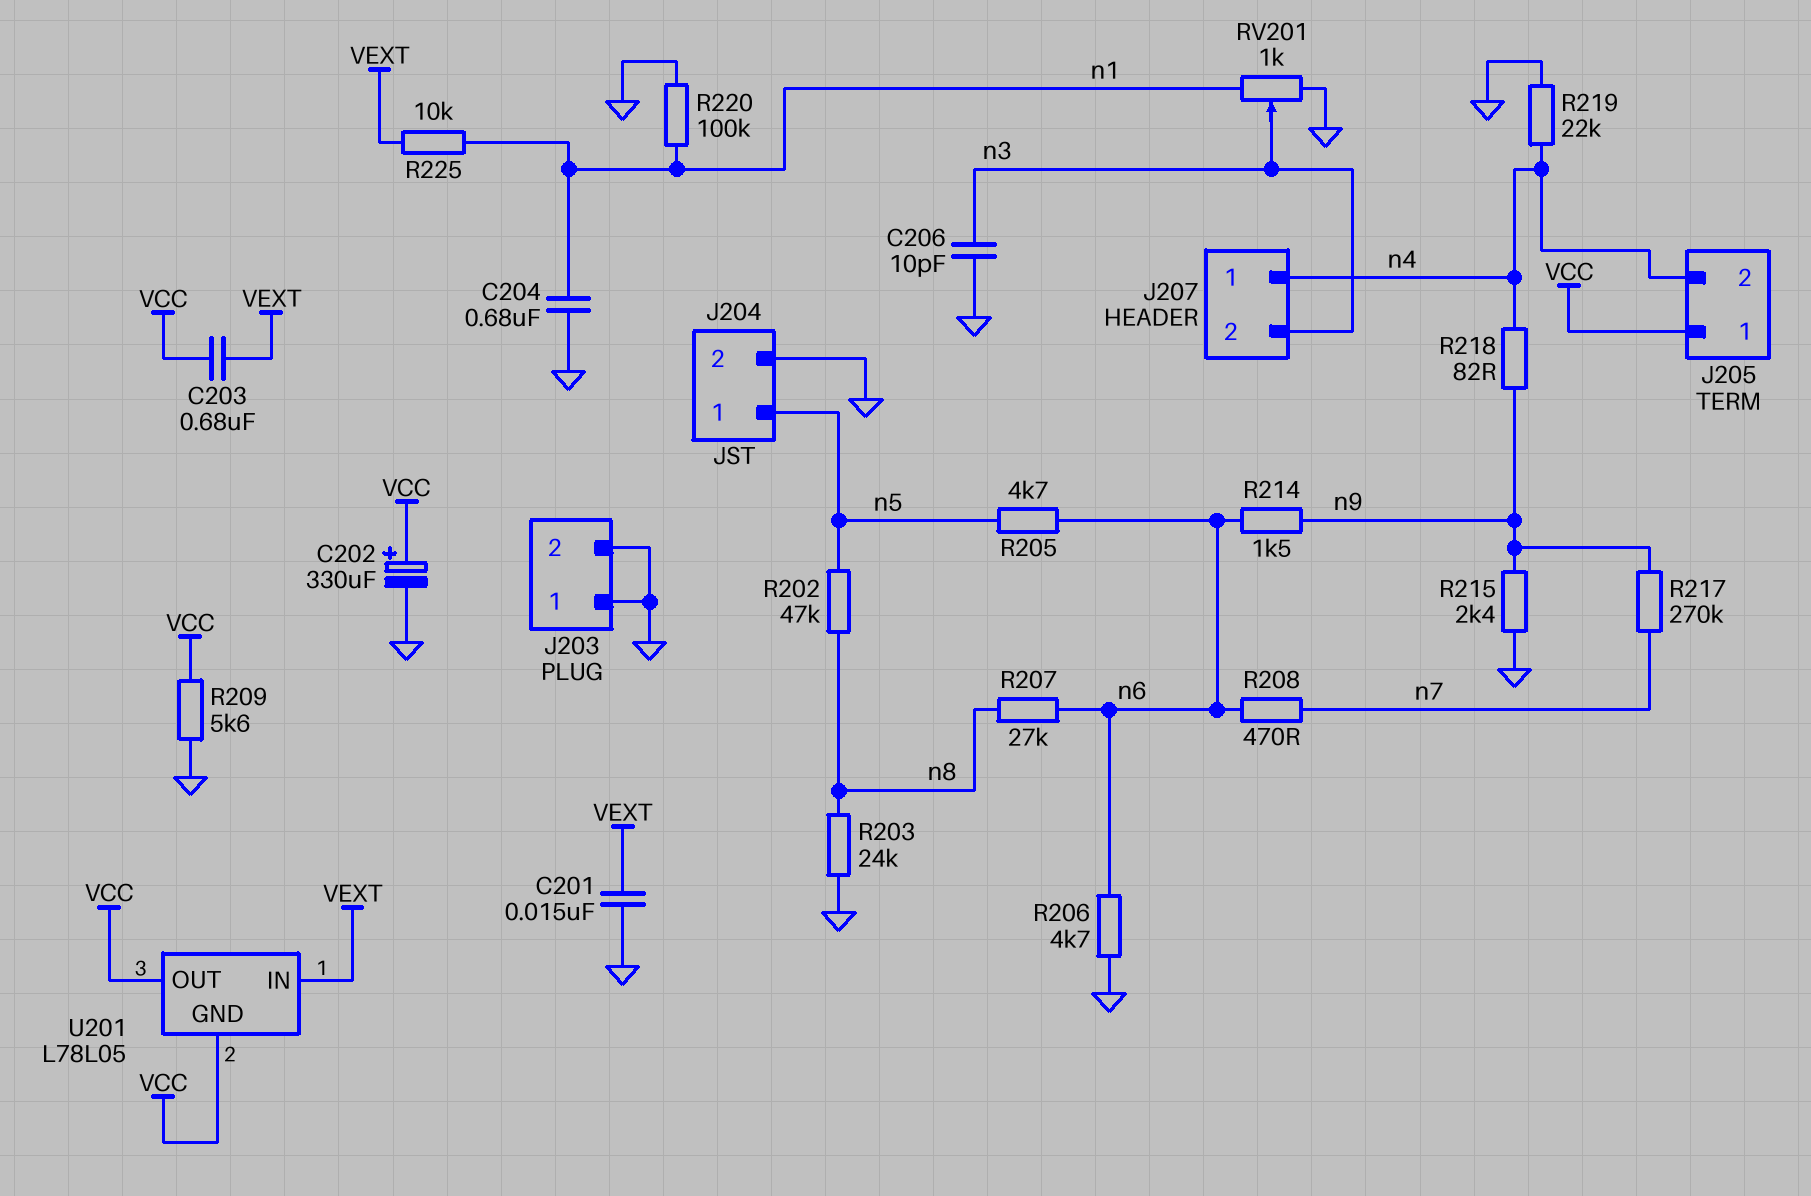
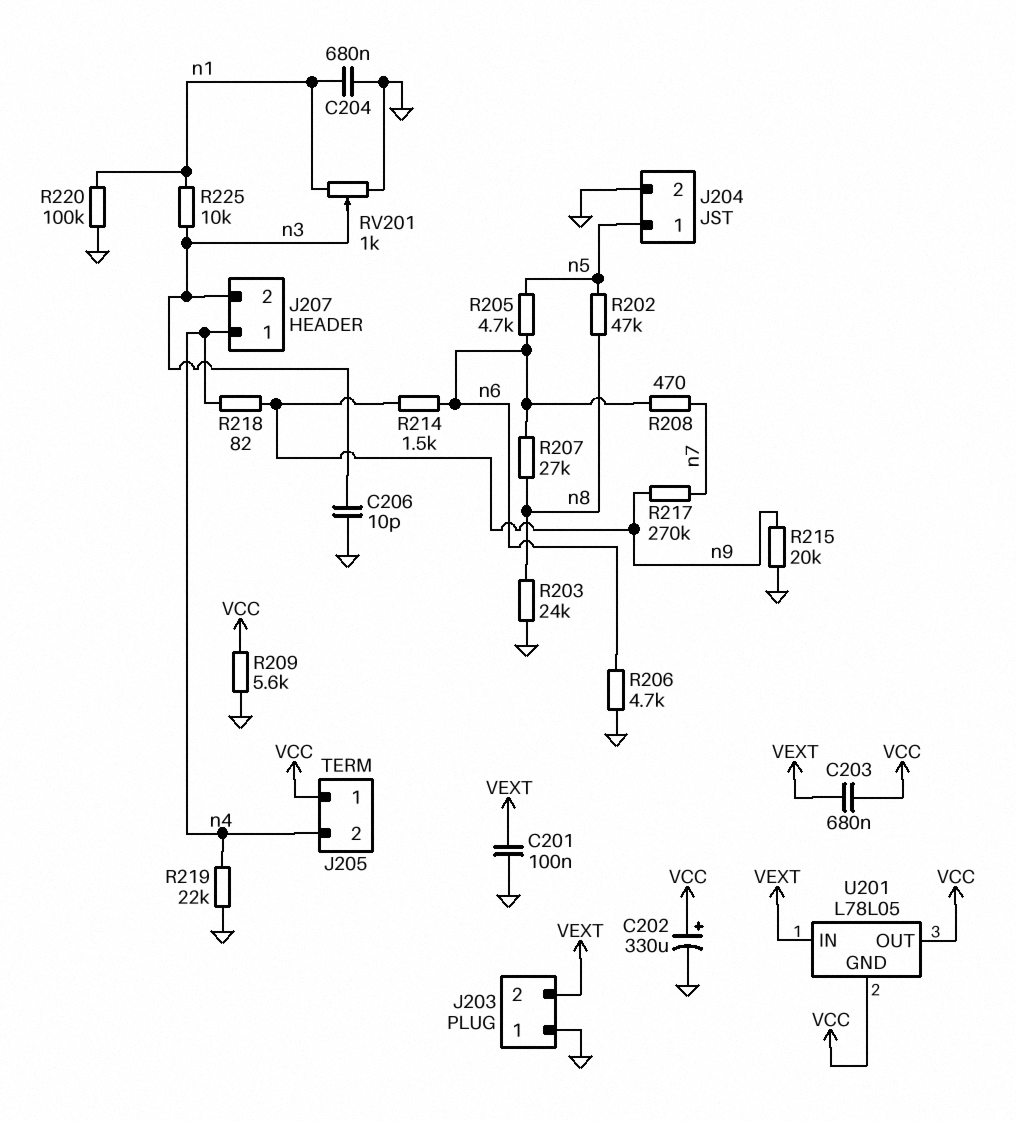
C201: 15nF (GND, VEXT) -> 100nF (GND, VEXT)
J203 pin 2: GND -> VEXT
R215: 2.4k (GND, n9) -> 20k (GND, n9)
R225: 10k (VEXT, n1) -> 10k (n1, n3)

